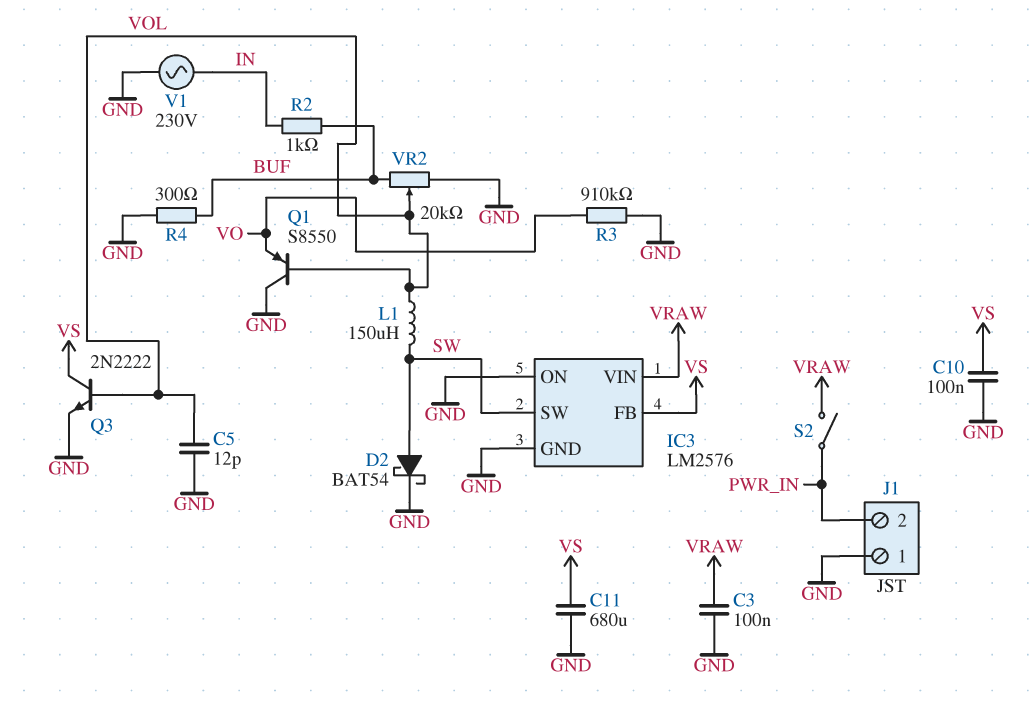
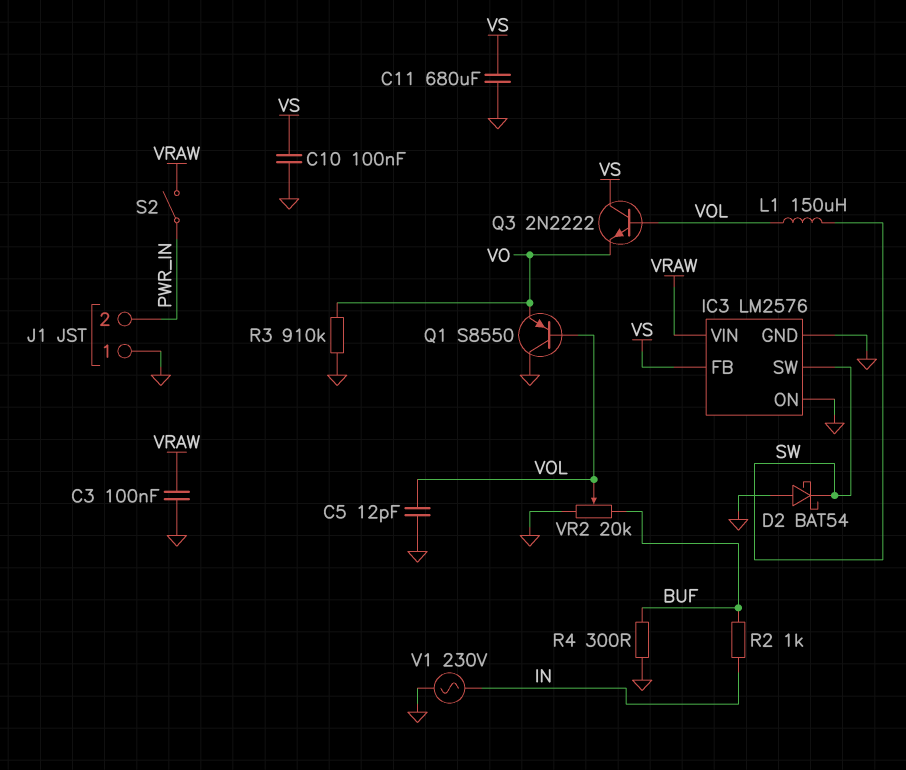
D2: schottky BAT54 (A SW, K GND) -> schottky BAT54 (A GND, K SW)
Q3: NPN 2N2222 (B VOL, C VS, E GND) -> NPN 2N2222 (B VOL, C VS, E VO)

